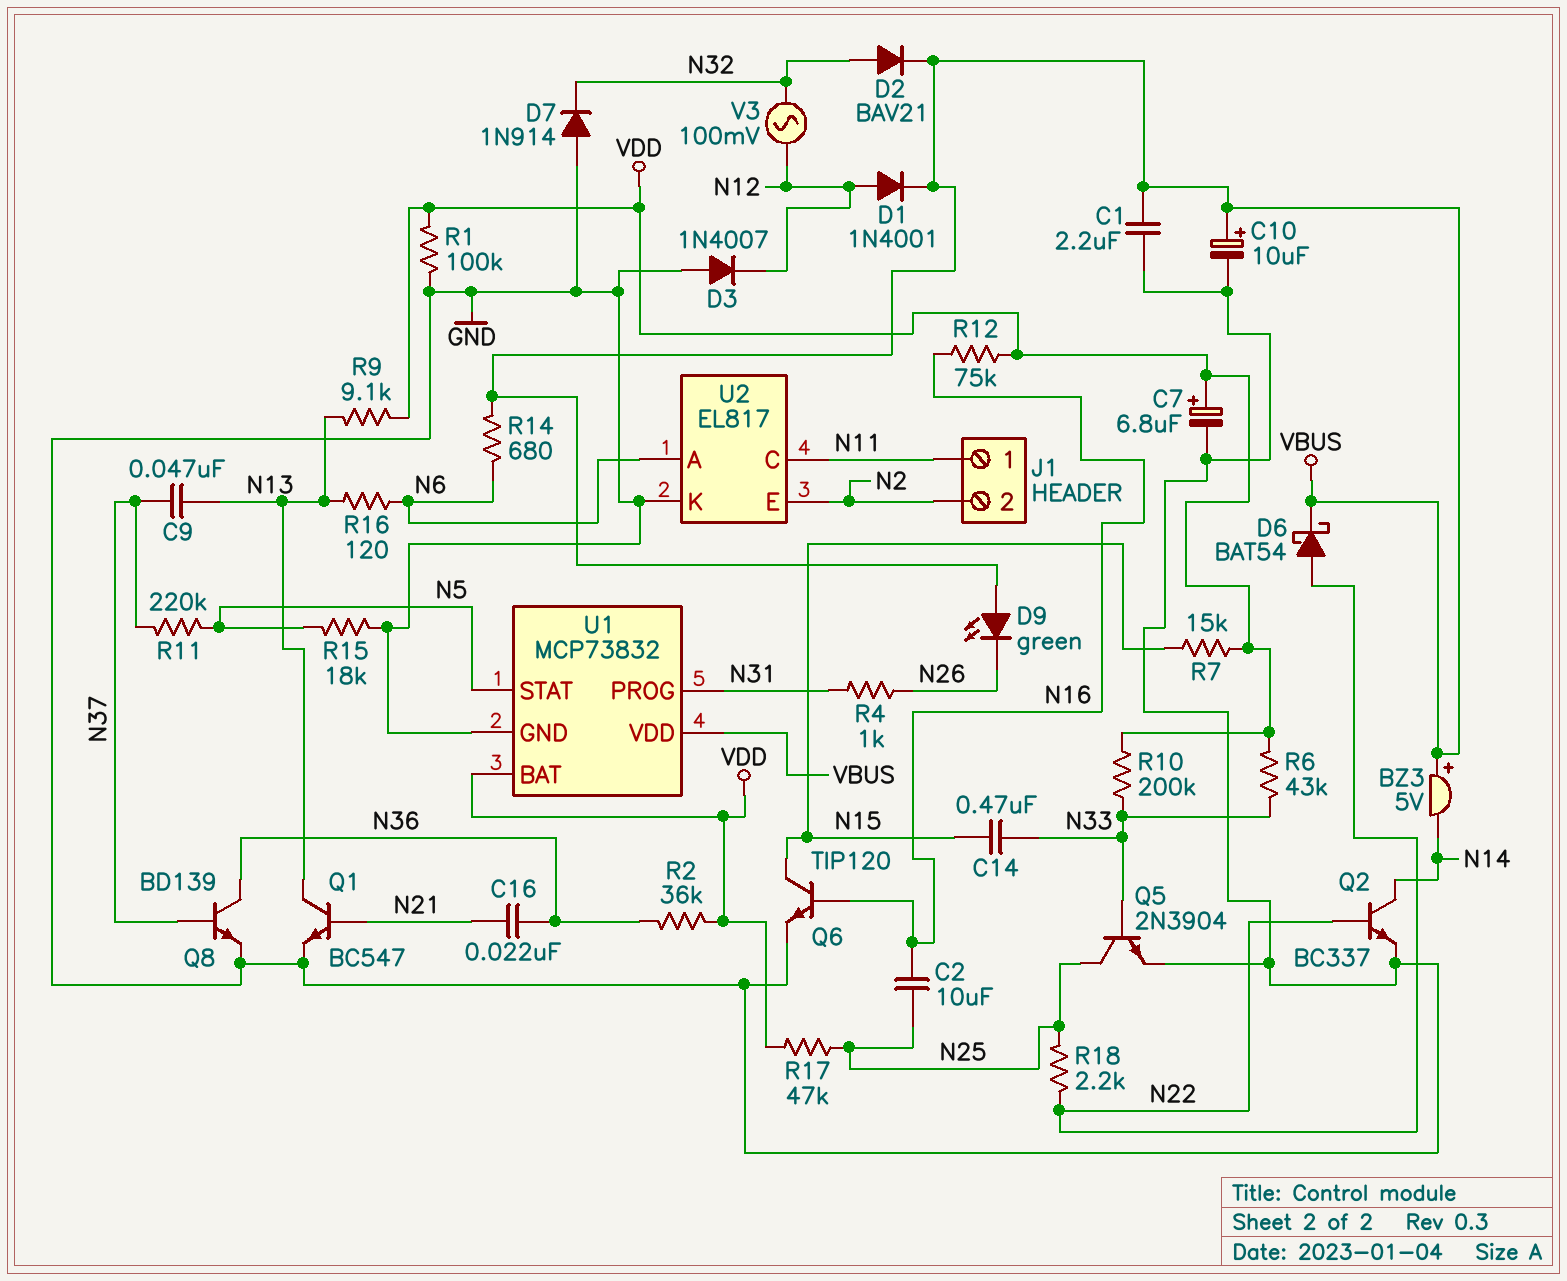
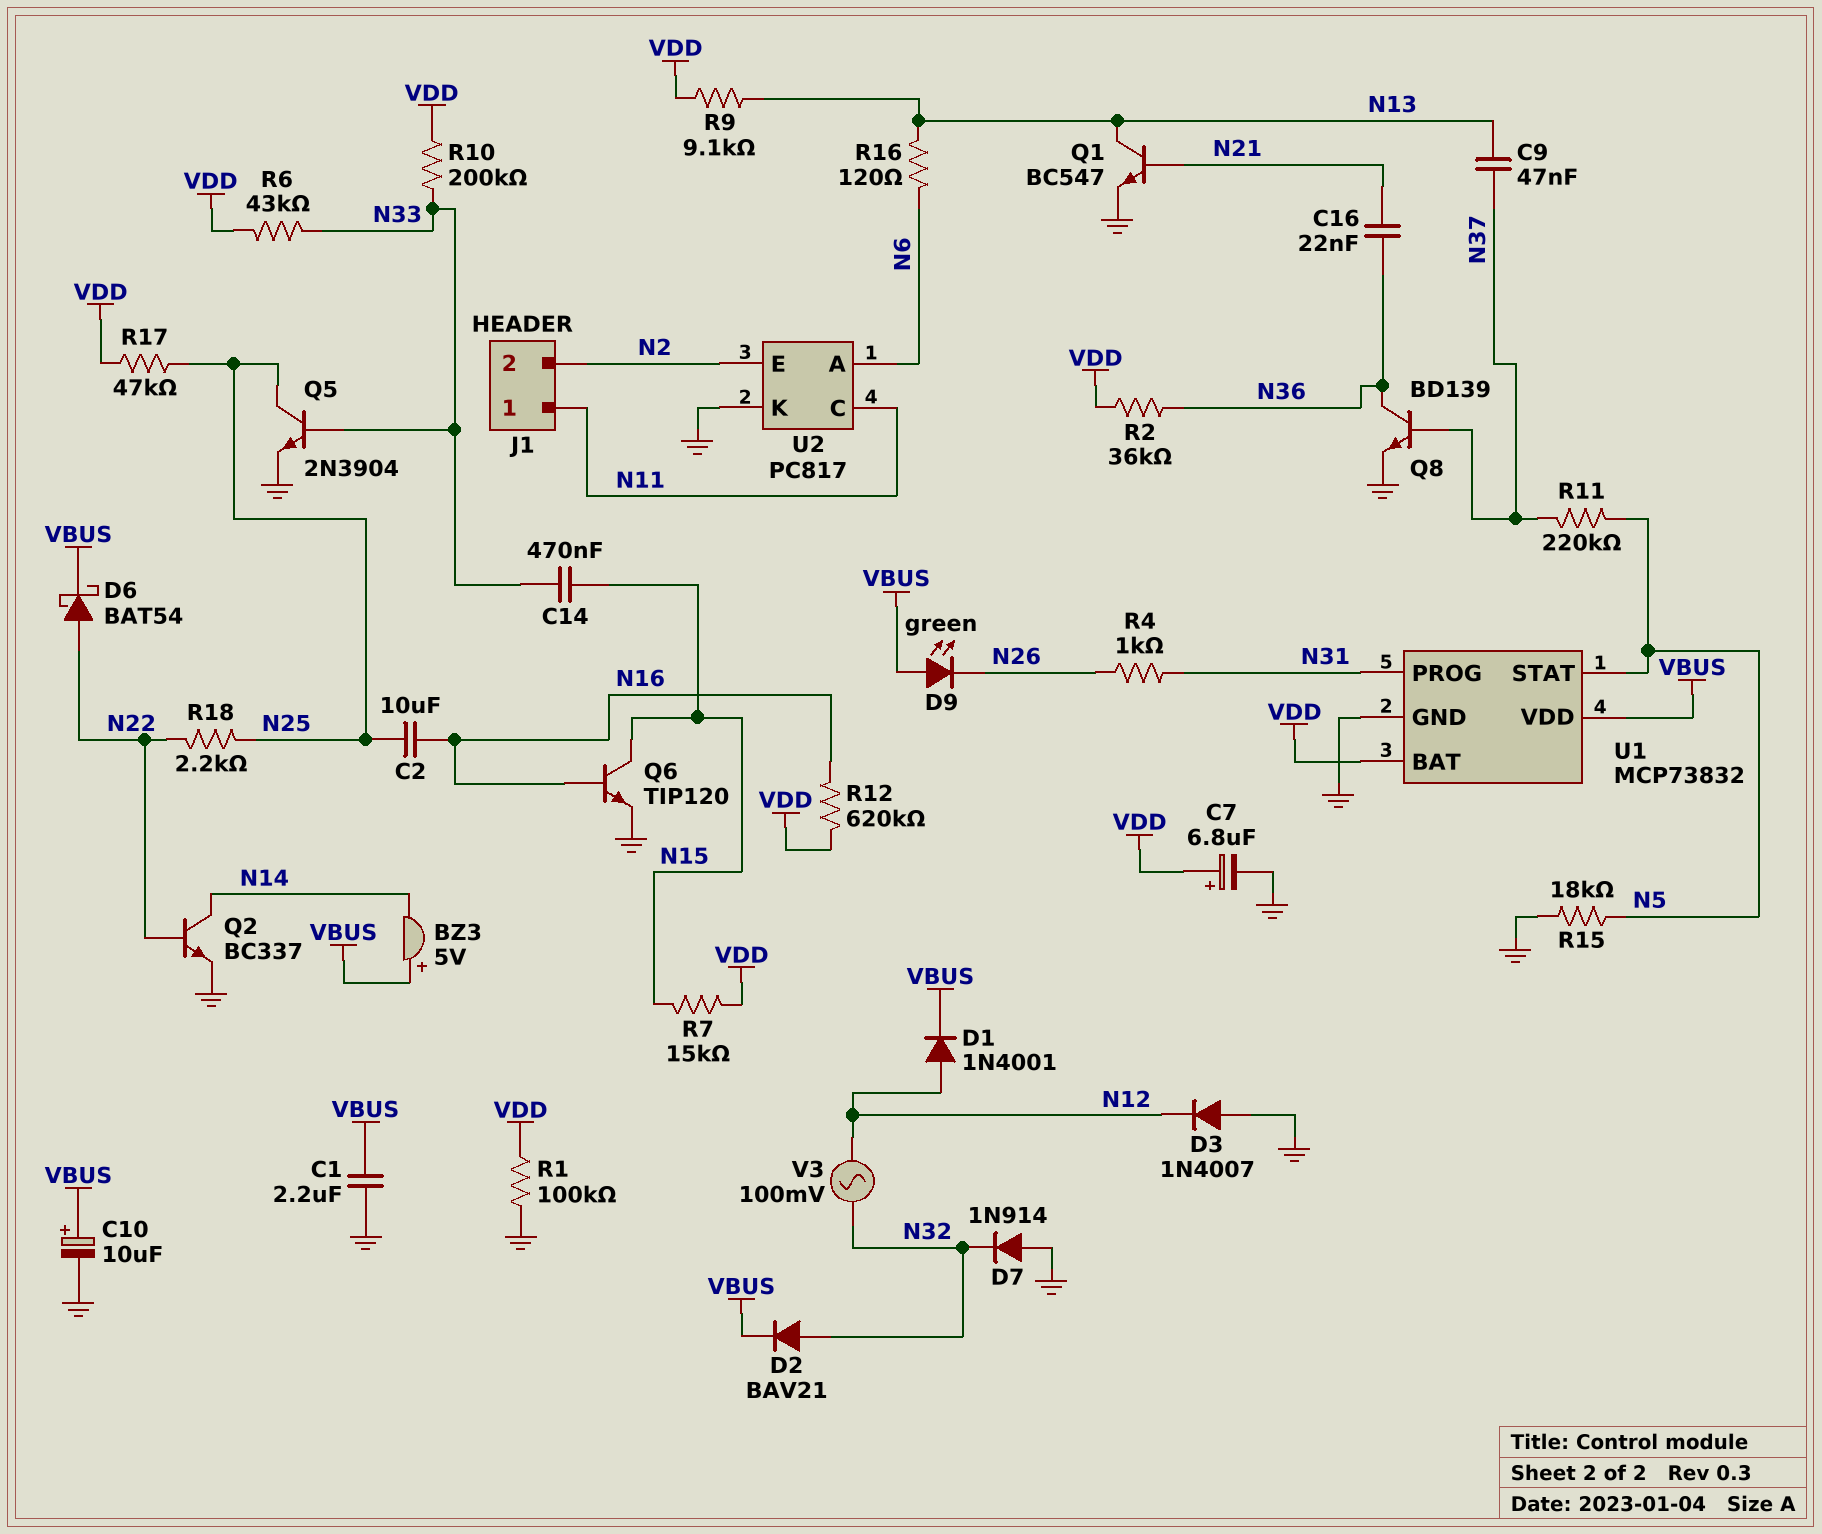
R12: 75k (N16, VDD) -> 620k (N16, VDD)
R14: 680 (N6, VBUS) -> none
U2: EL817 -> PC817

